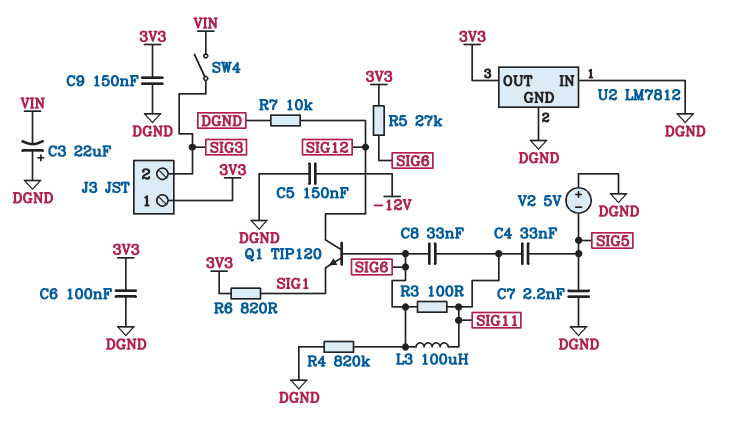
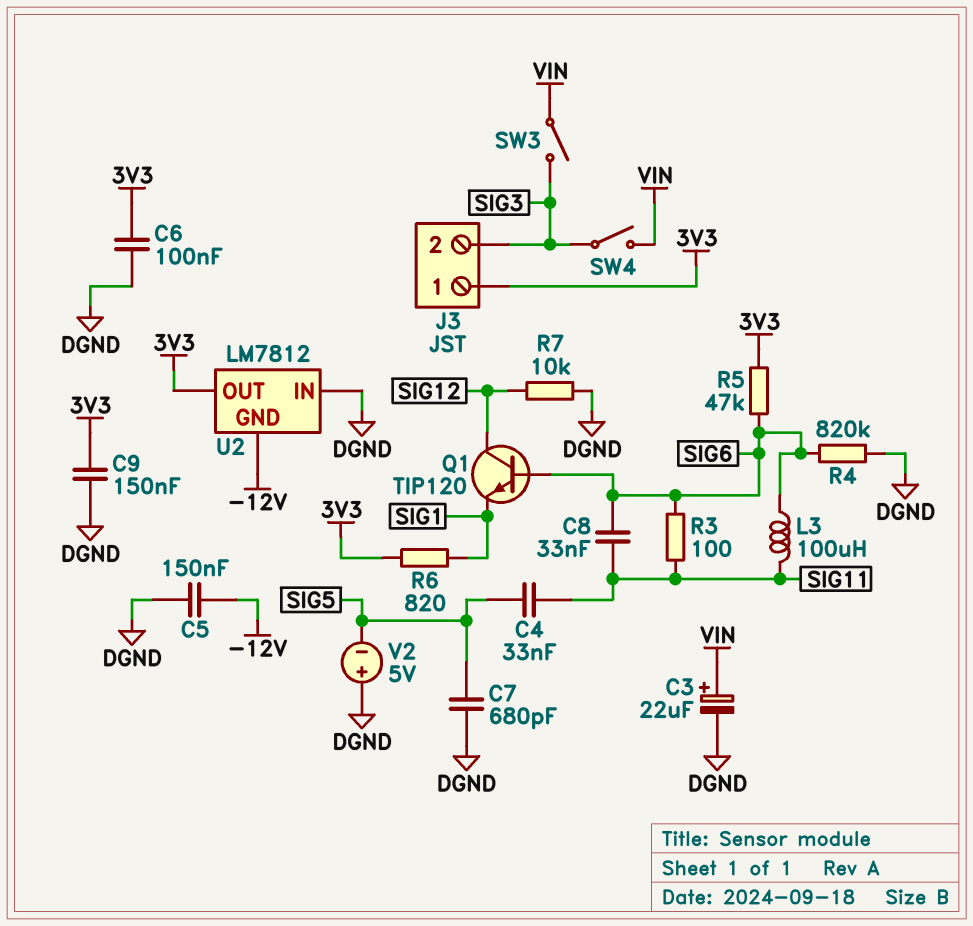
C3: 22uF (plus DGND, minus VIN) -> 22uF (plus VIN, minus DGND)
C7: 2.2nF (DGND, SIG5) -> 680pF (DGND, SIG5)
R5: 27k (3V3, SIG6) -> 47k (3V3, SIG6)
SW3: none -> switch (SIG3, VIN)
U2 pin GND: DGND -> -12V

